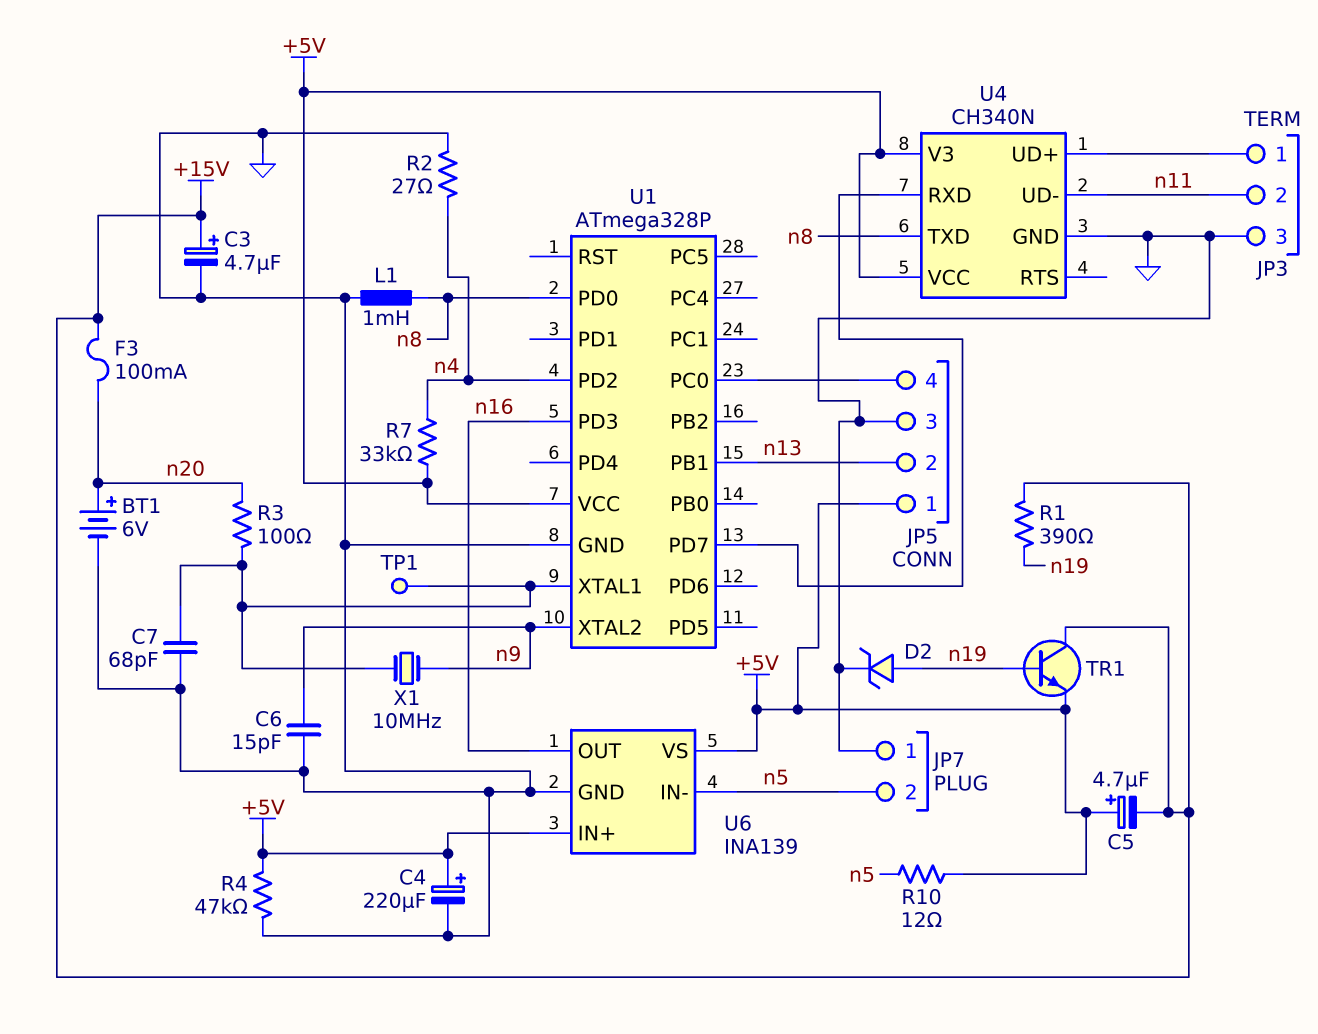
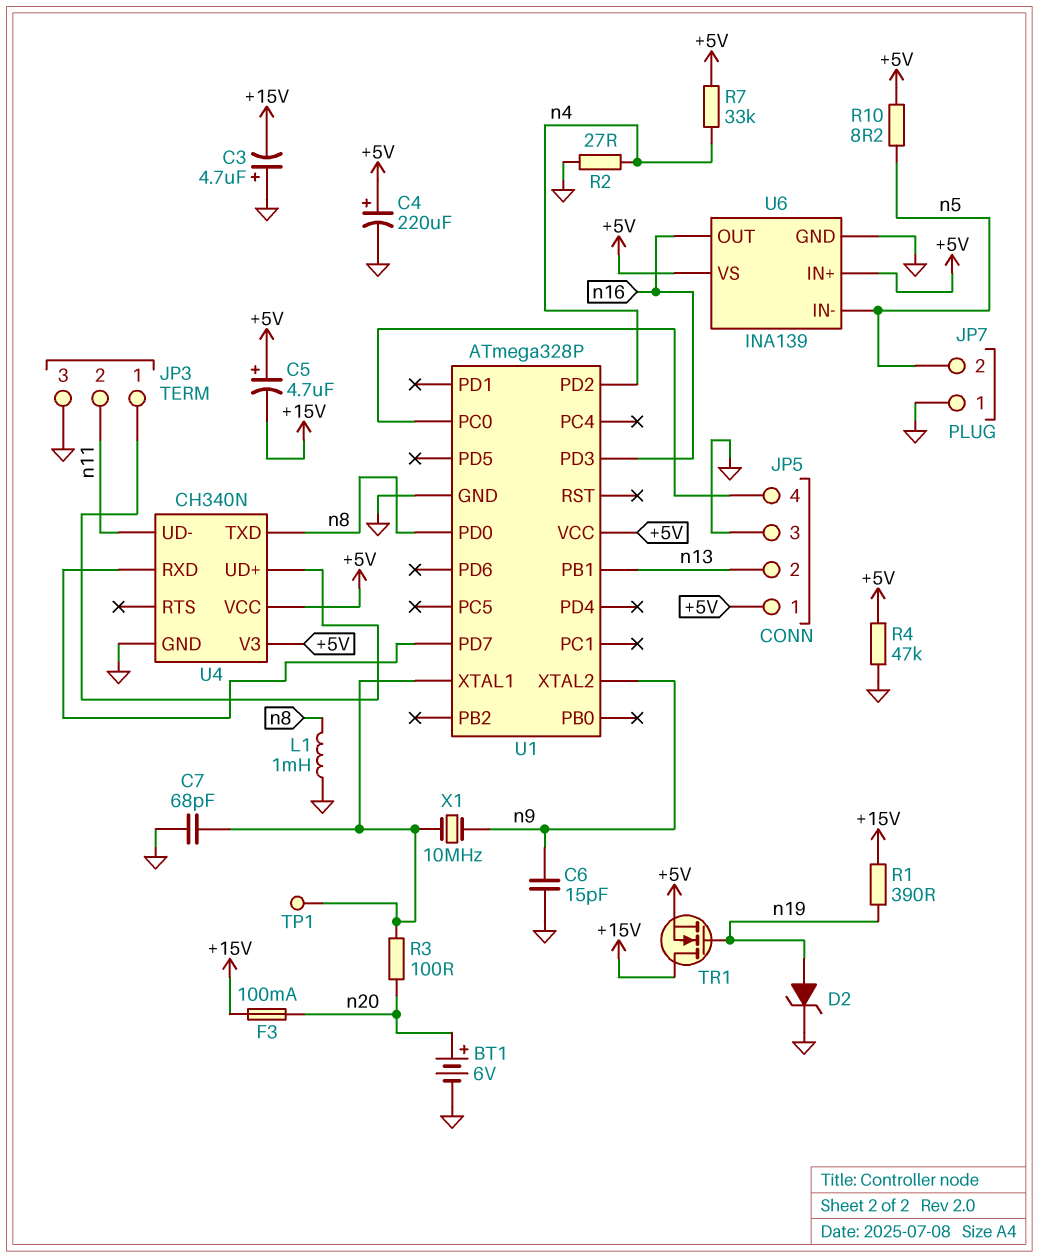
C3: 4.7uF (plus +15V, minus GND) -> 4.7uF (plus GND, minus +15V)
R10: 12 (+5V, n5) -> 8.2 (+5V, n5)
TR1: NPN (B n19, C +15V, E +5V) -> NMOS (G n19, D +15V, S +5V)

